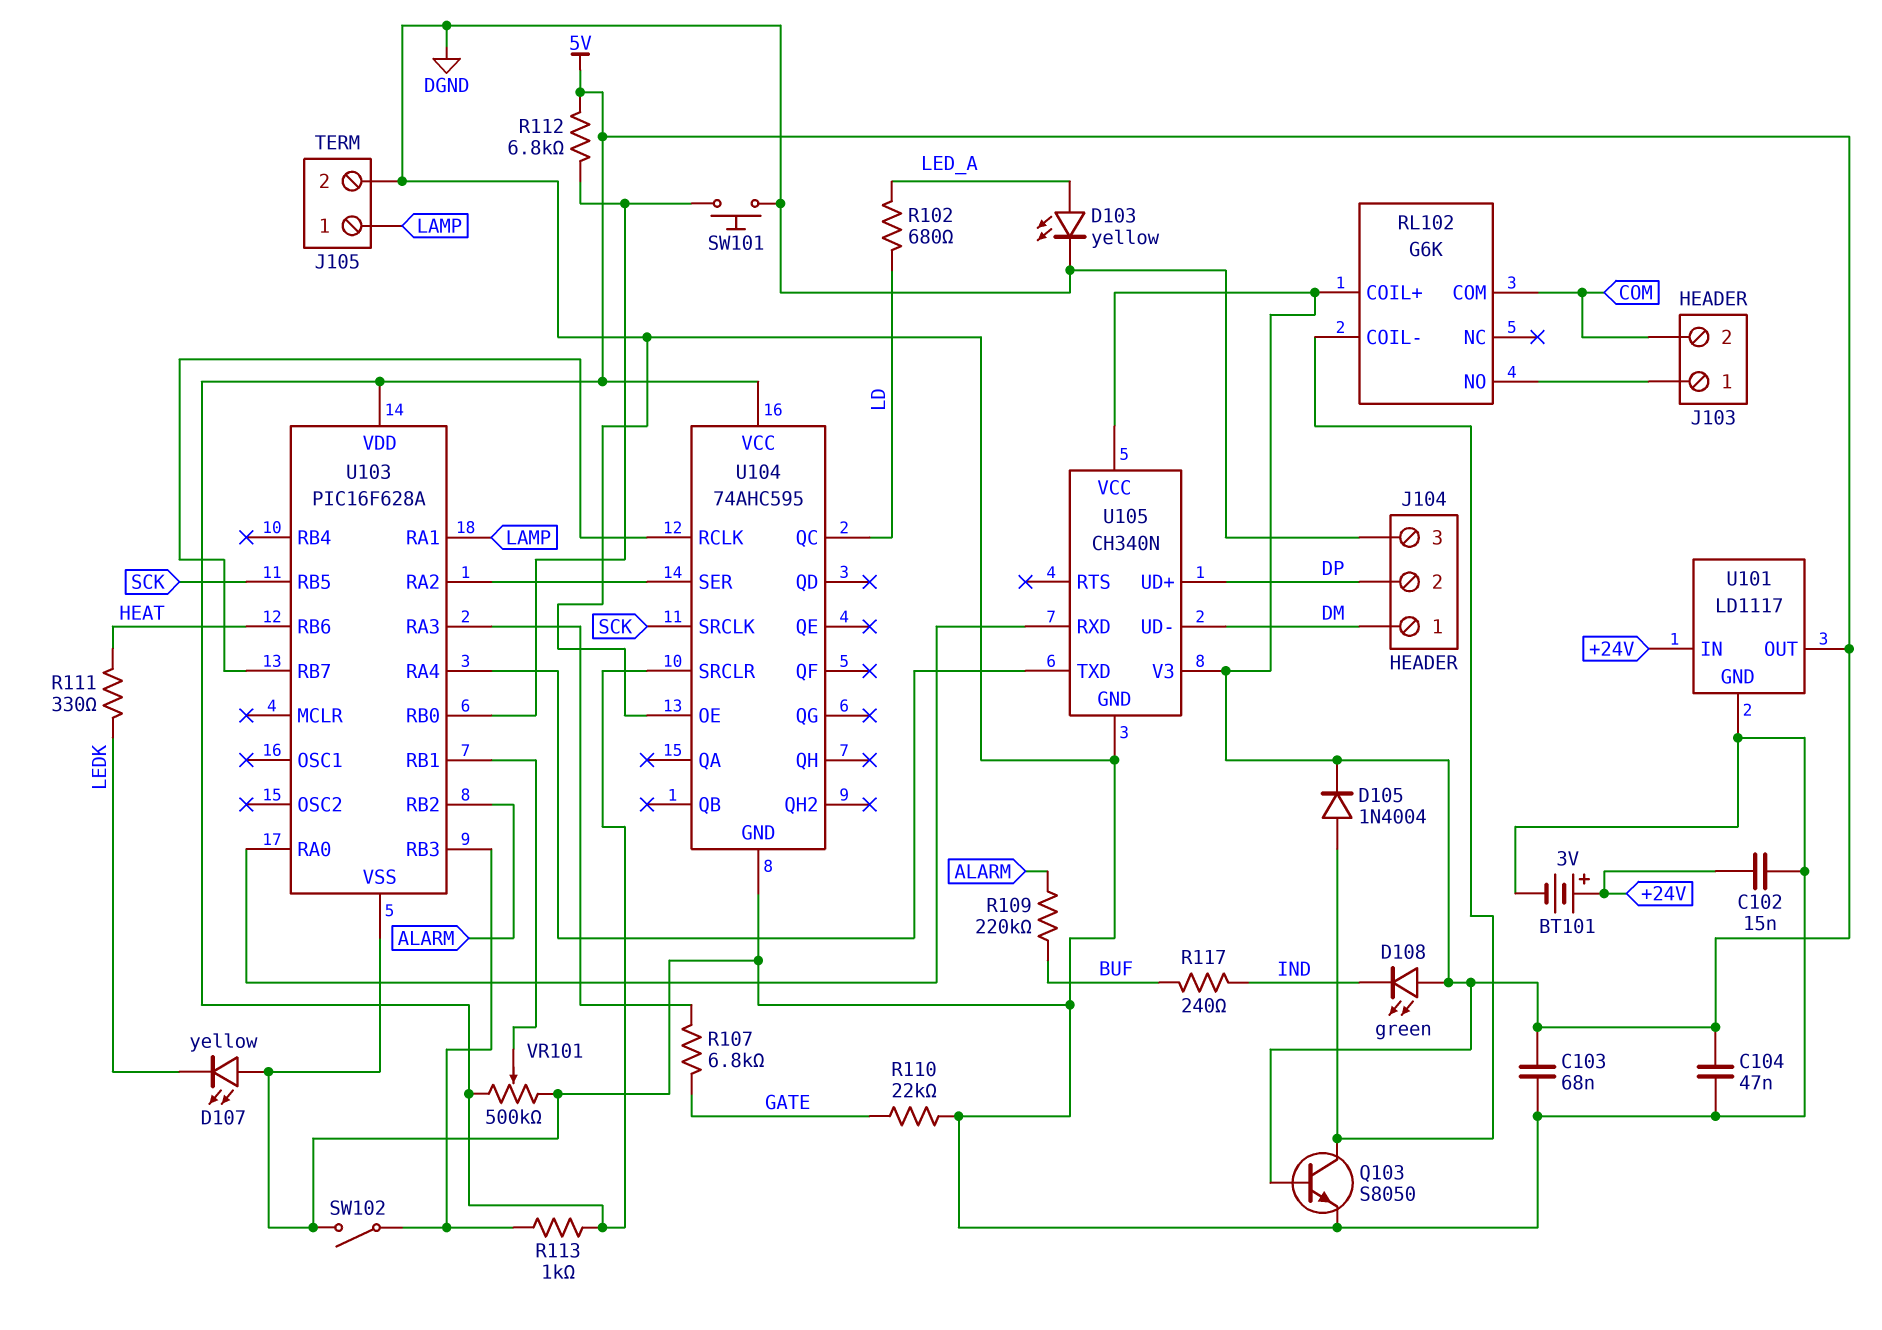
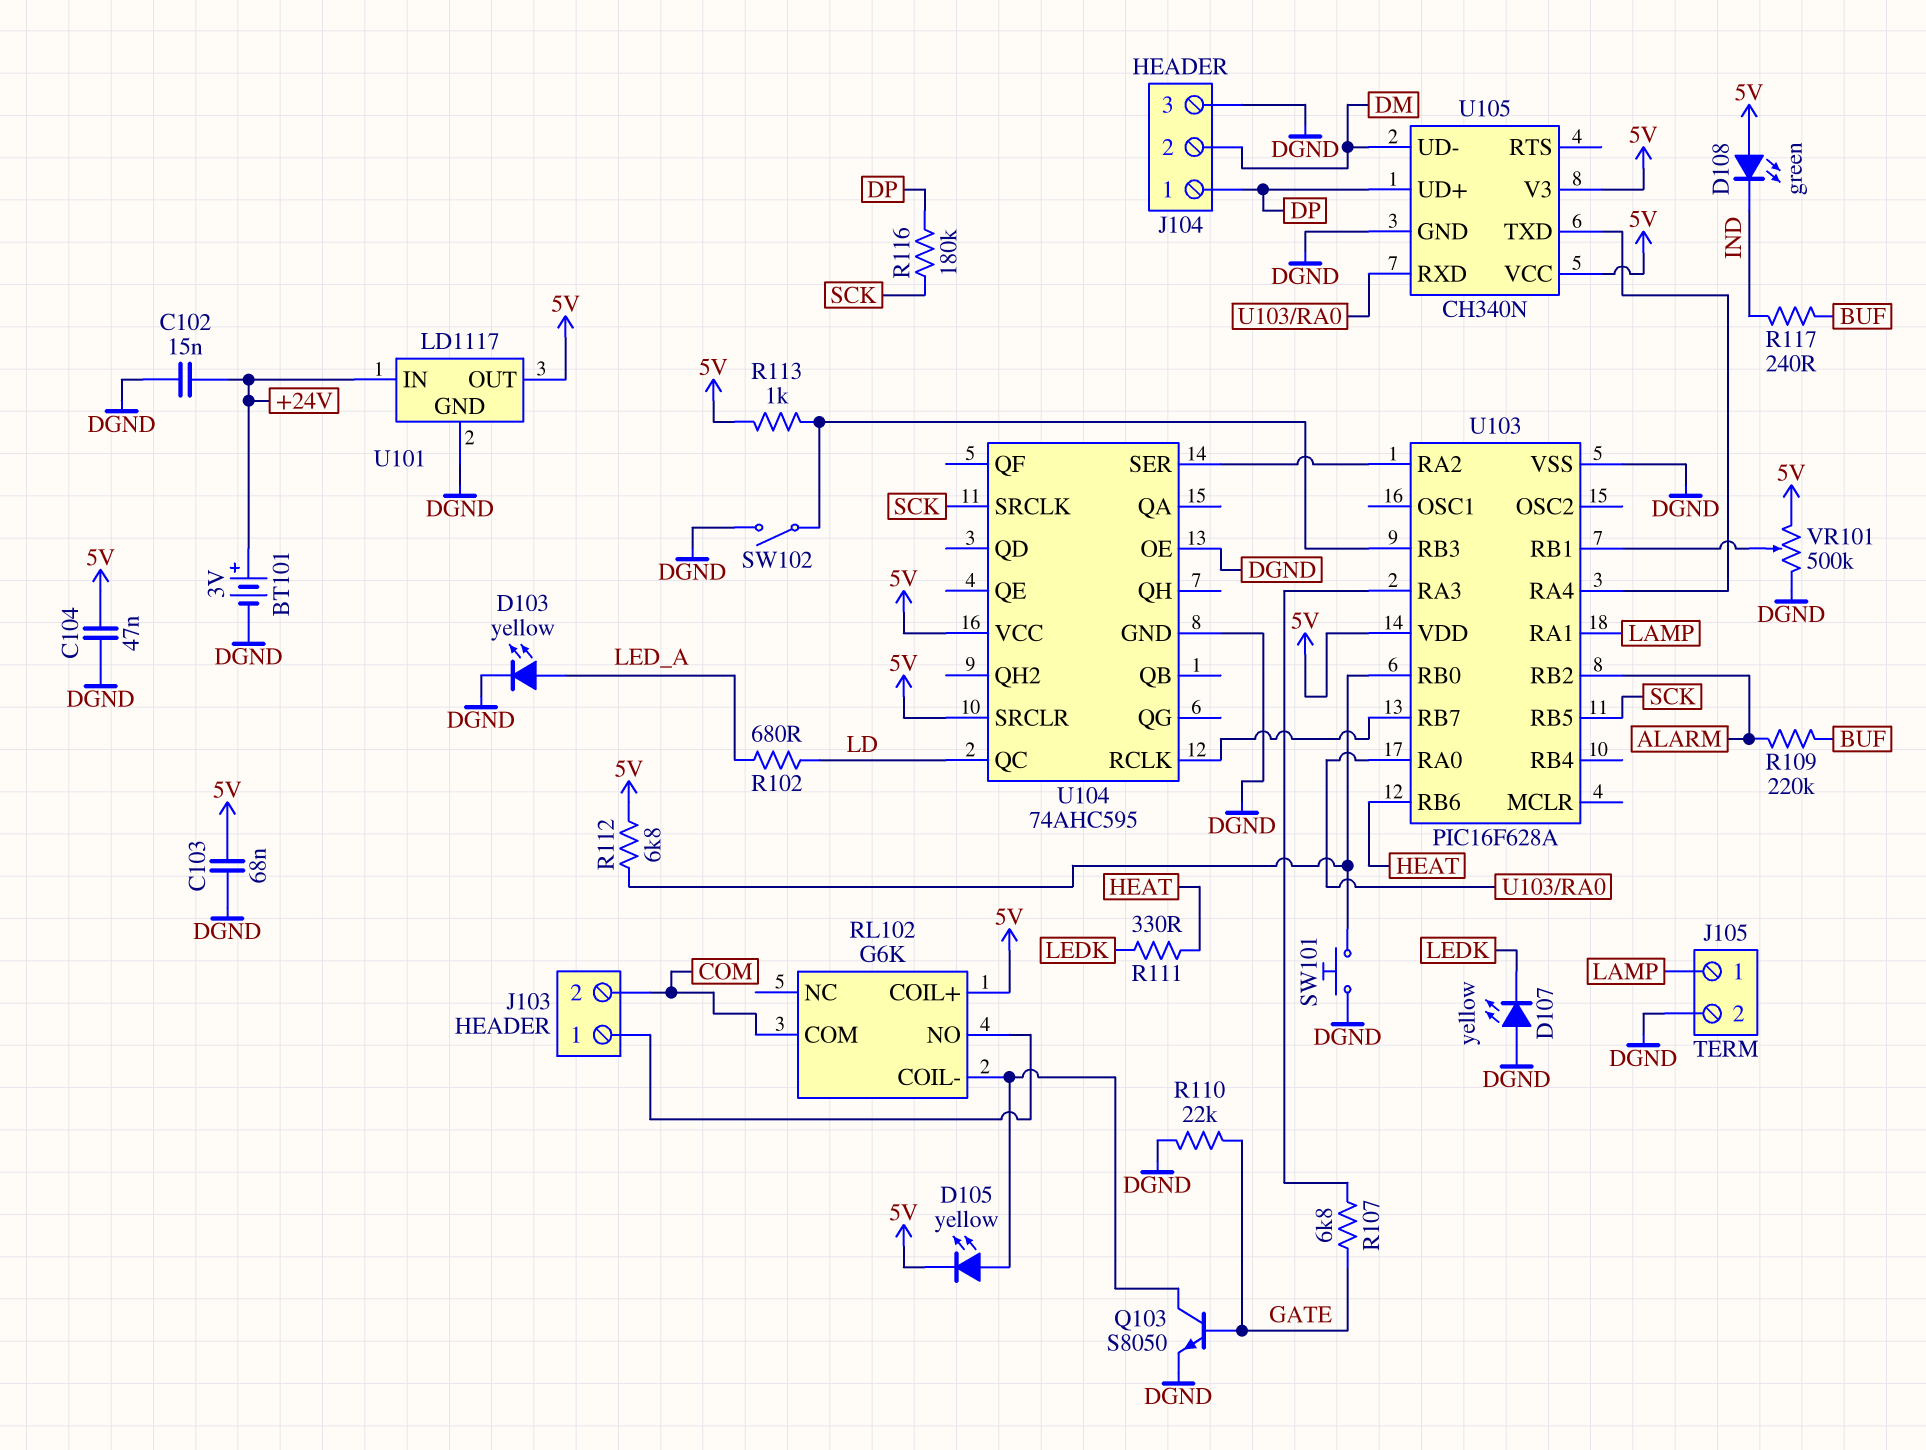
D105: diode 1N4004 (A RL102/COIL-, K 5V) -> LED yellow (A RL102/COIL-, K 5V)
J104 pin 1: DM -> DP
J104 pin 2: DP -> DM
Q103: NPN S8050 (B 5V, C RL102/COIL-, E DGND) -> NPN S8050 (B GATE, C RL102/COIL-, E DGND)
R116: none -> 180k (DP, SCK)

